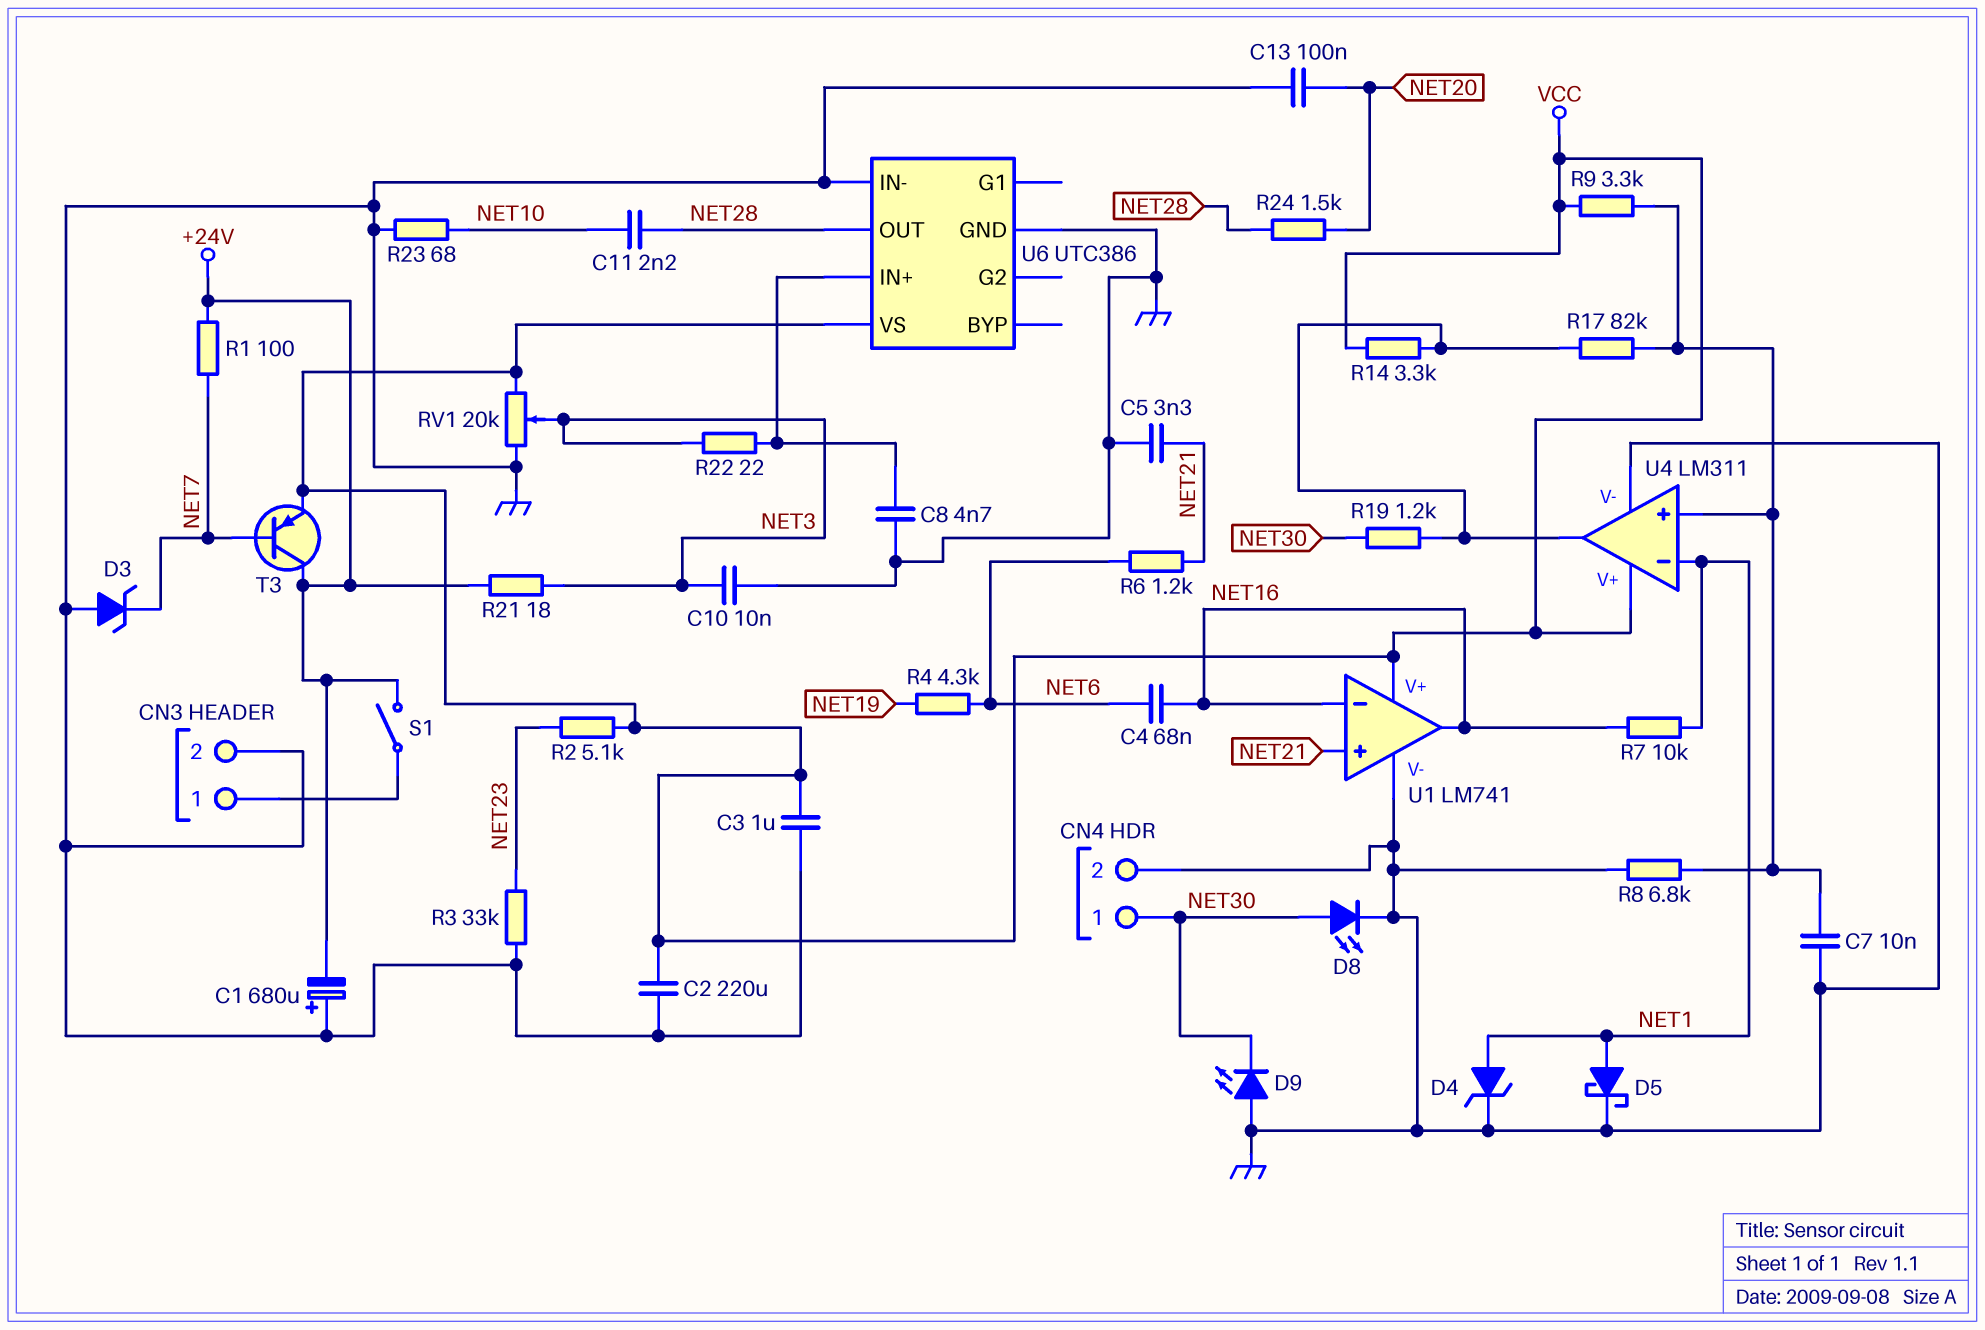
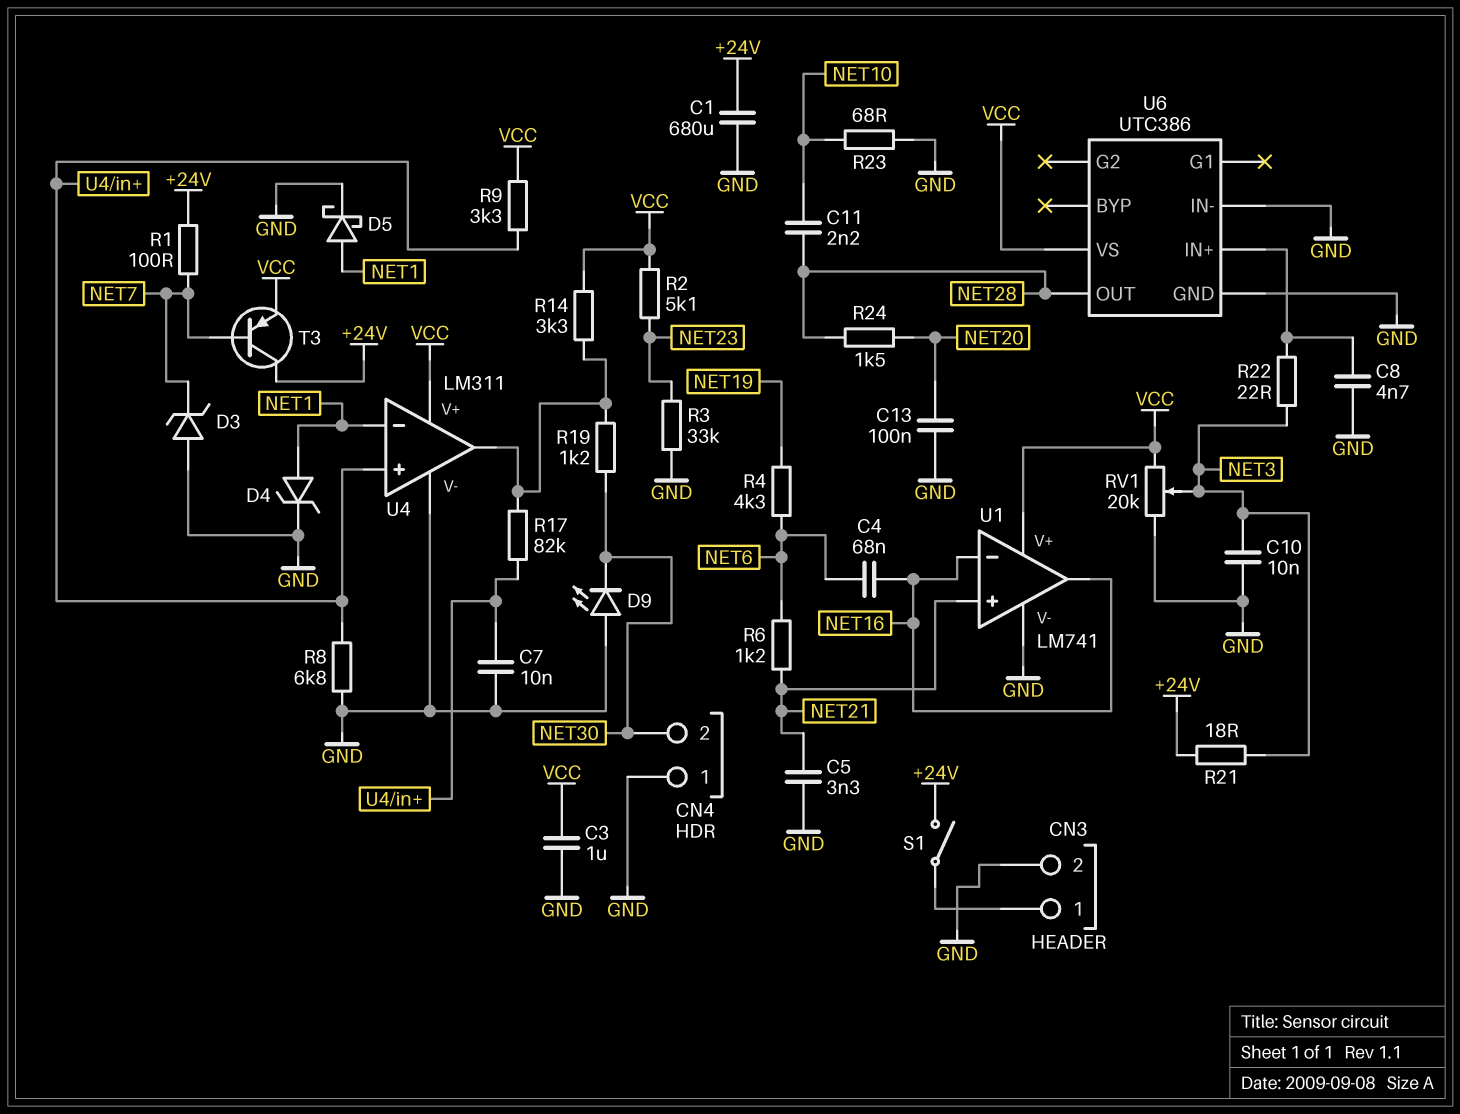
C1: 680uF (plus GND, minus +24V) -> 680uF (+24V, GND)
C2: 220uF (GND, VCC) -> none
CN4 pin 1: NET30 -> GND
CN4 pin 2: GND -> NET30
D8: LED (A NET30, K GND) -> none
R7: 10k (NET1, NET16) -> none

